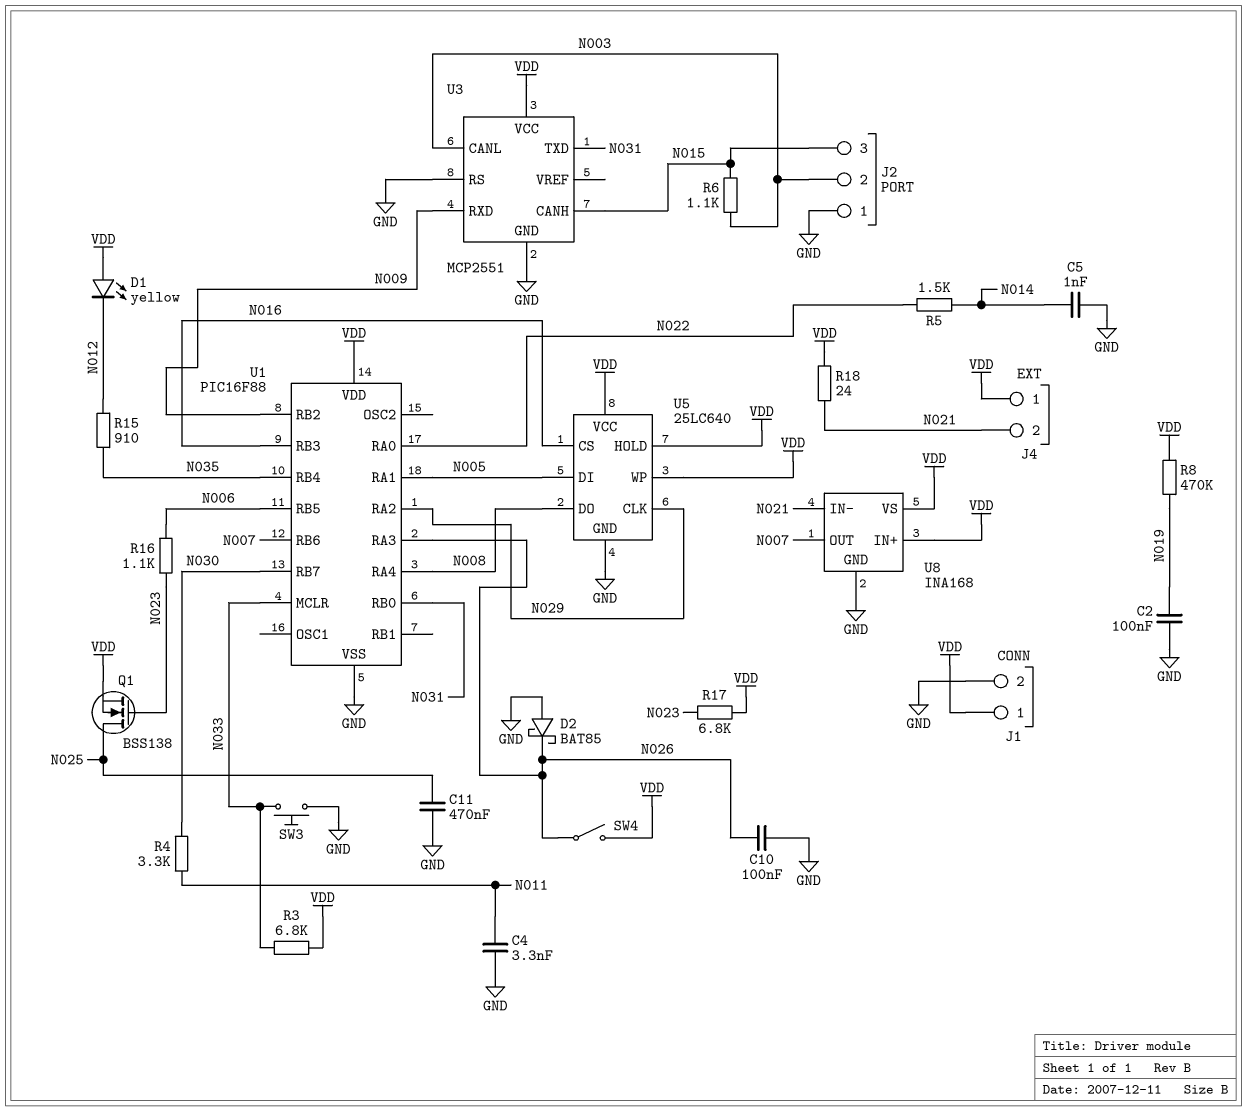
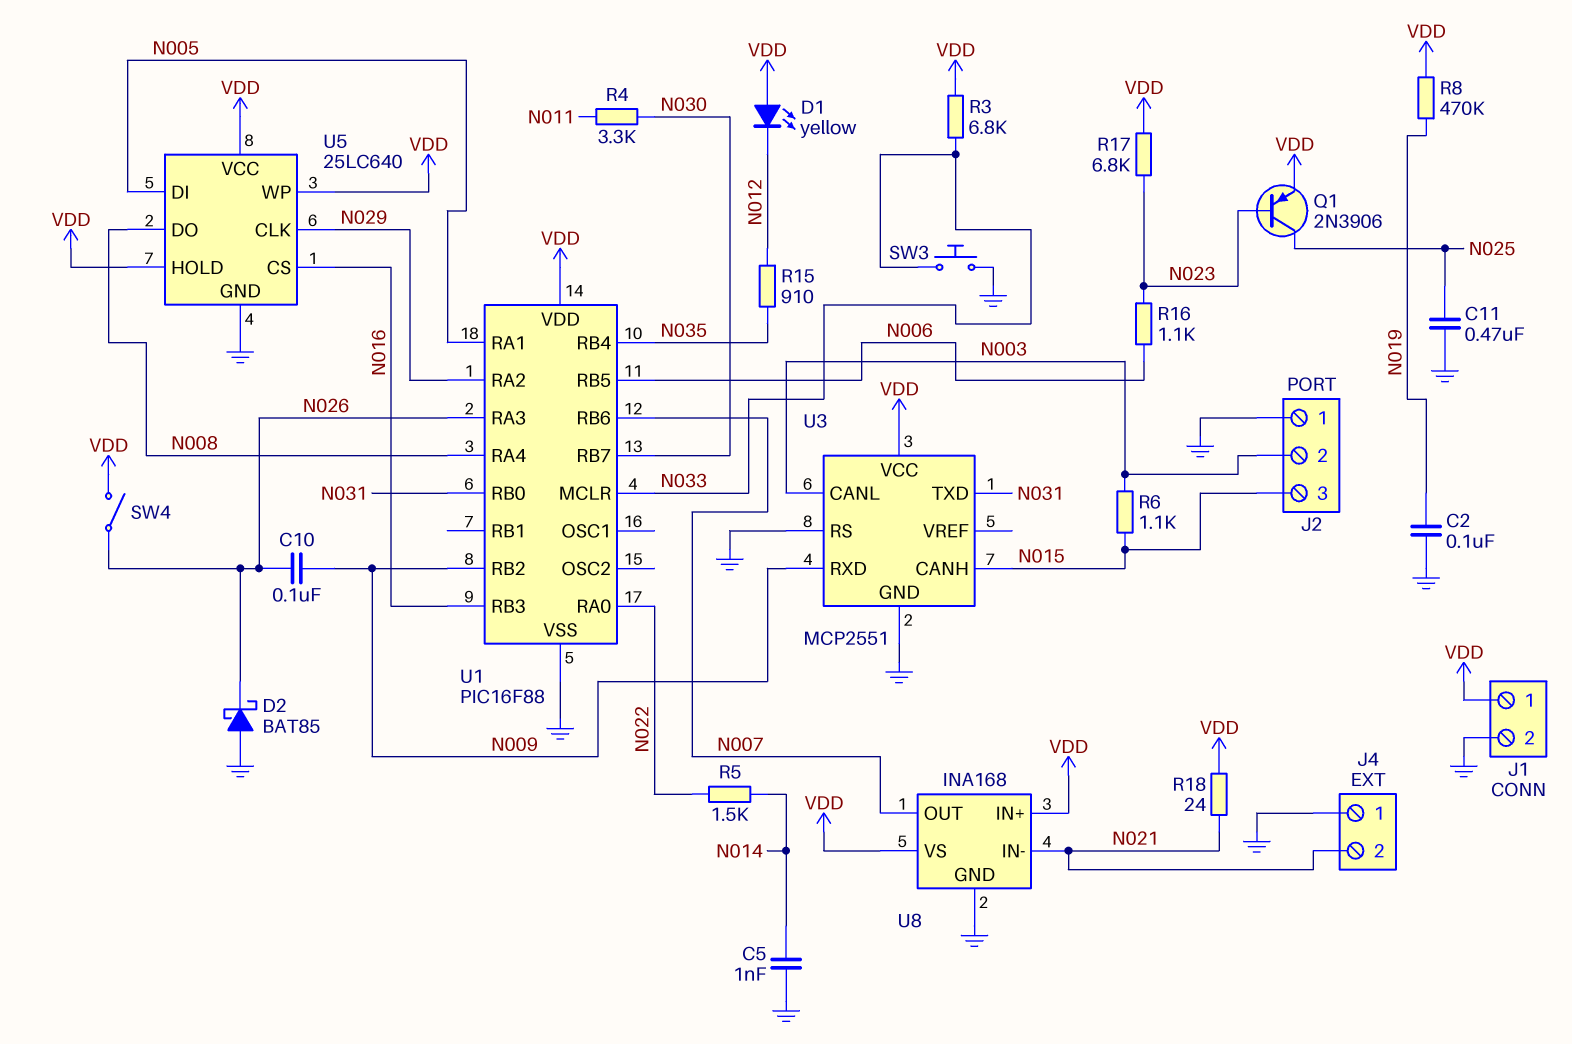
C4: 3.3nF (GND, N011) -> none
C10: 100nF (GND, N026) -> 100nF (N009, N026)
J4 pin 1: VDD -> GND
Q1: NMOS BSS138 (G N023, D N025, S VDD) -> PNP 2N3906 (B N023, C N025, E VDD)

